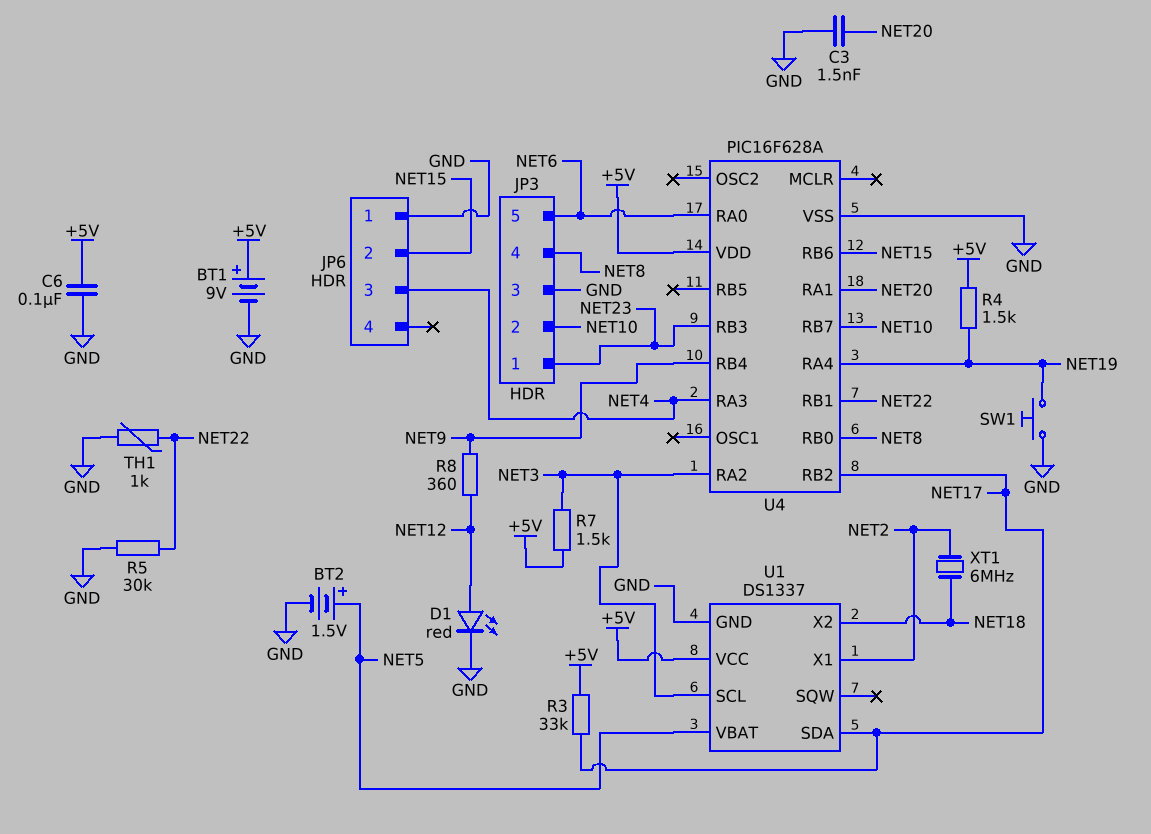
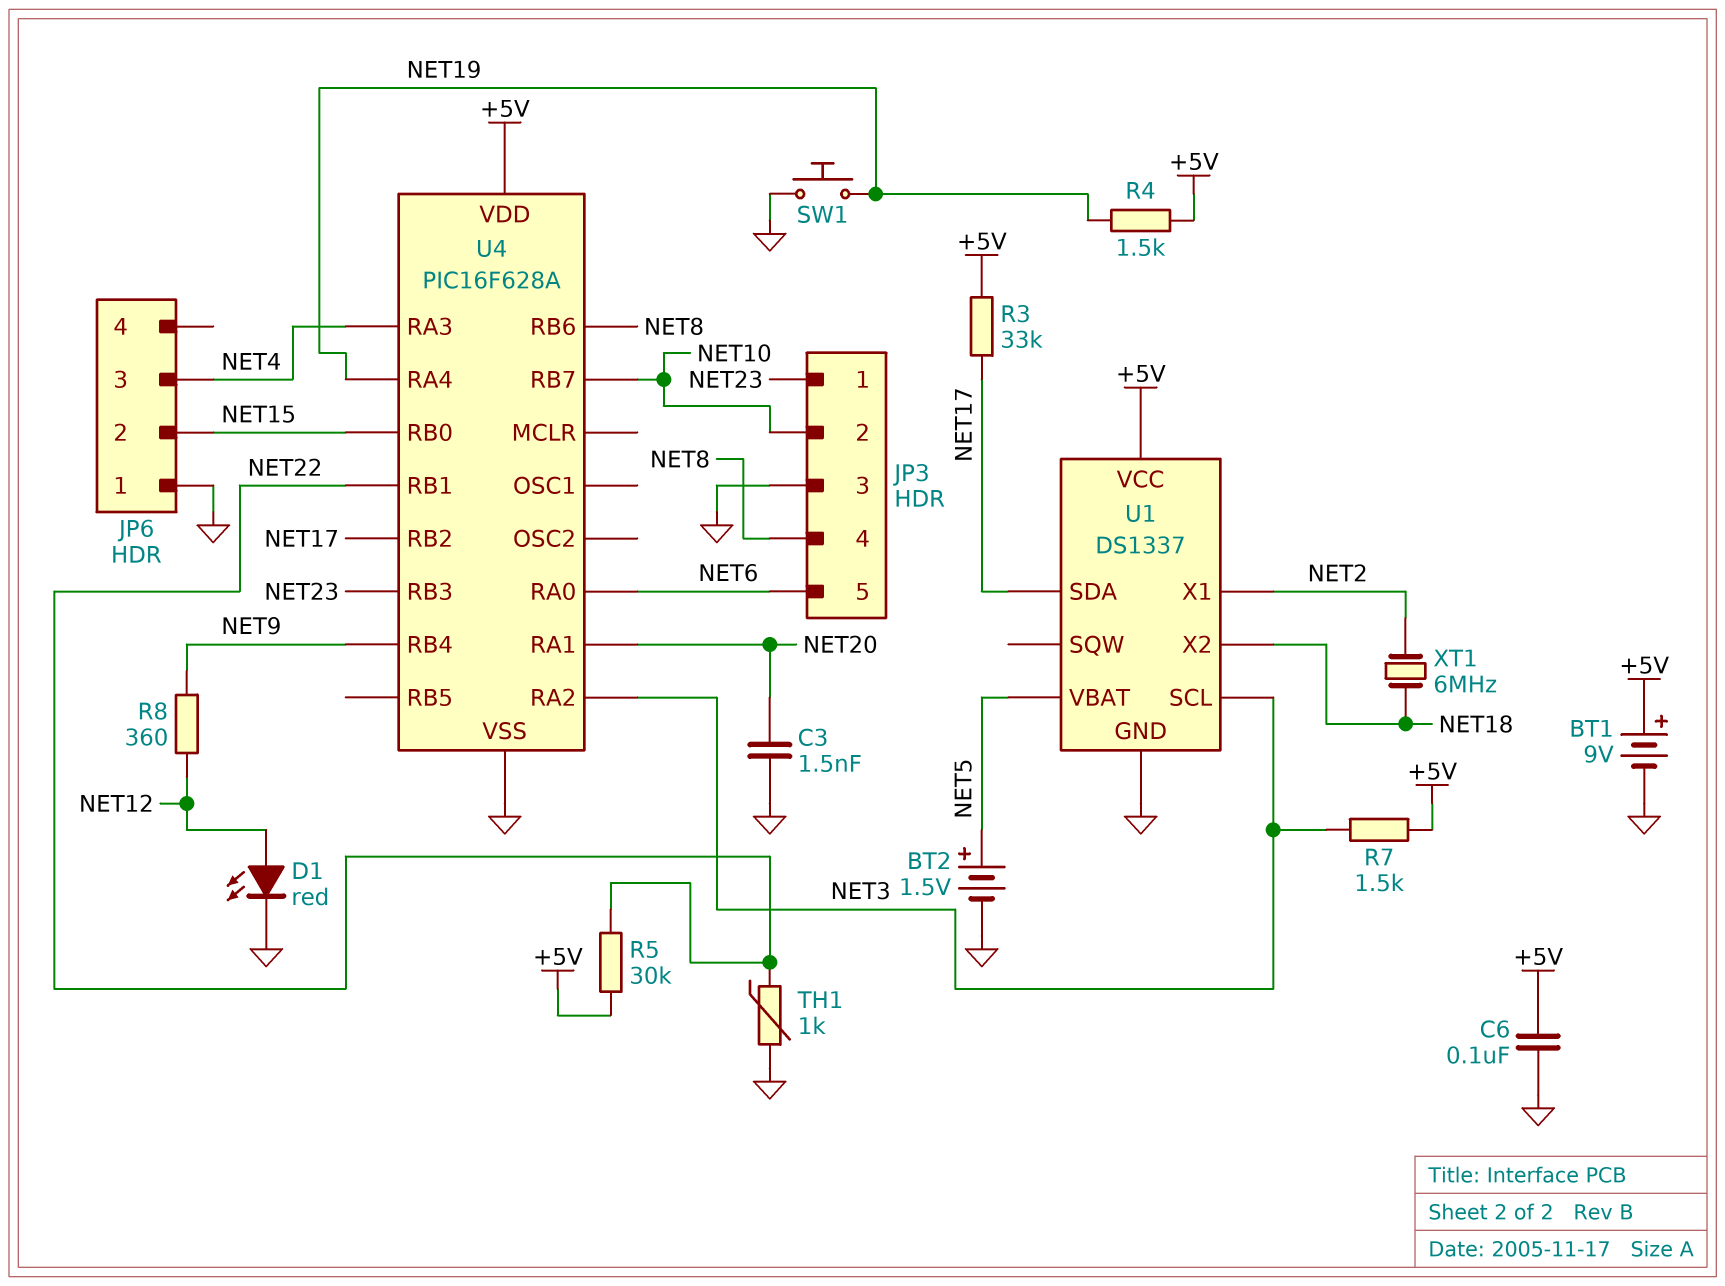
R5: 30k (GND, NET22) -> 30k (+5V, NET22)
U4 pin RB0: NET8 -> NET15
U4 pin RB6: NET15 -> NET8

